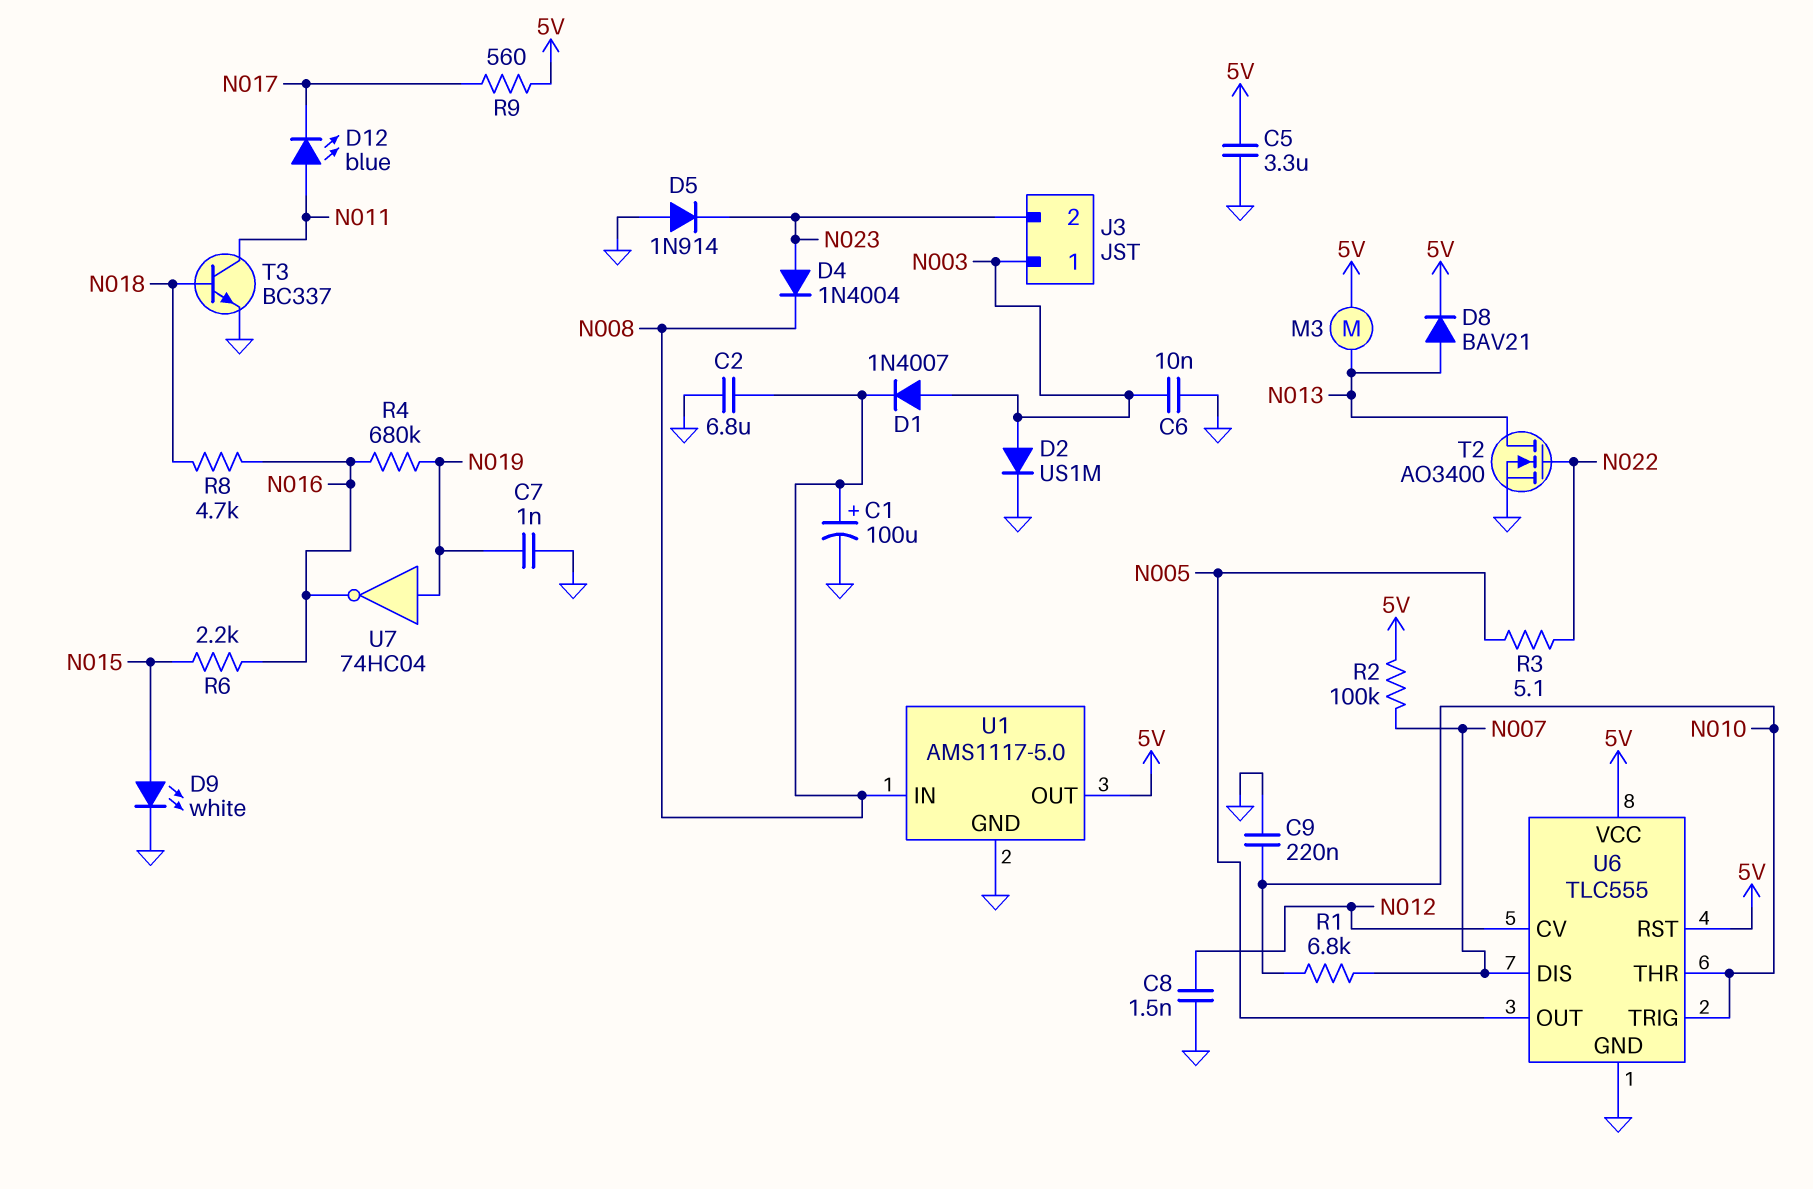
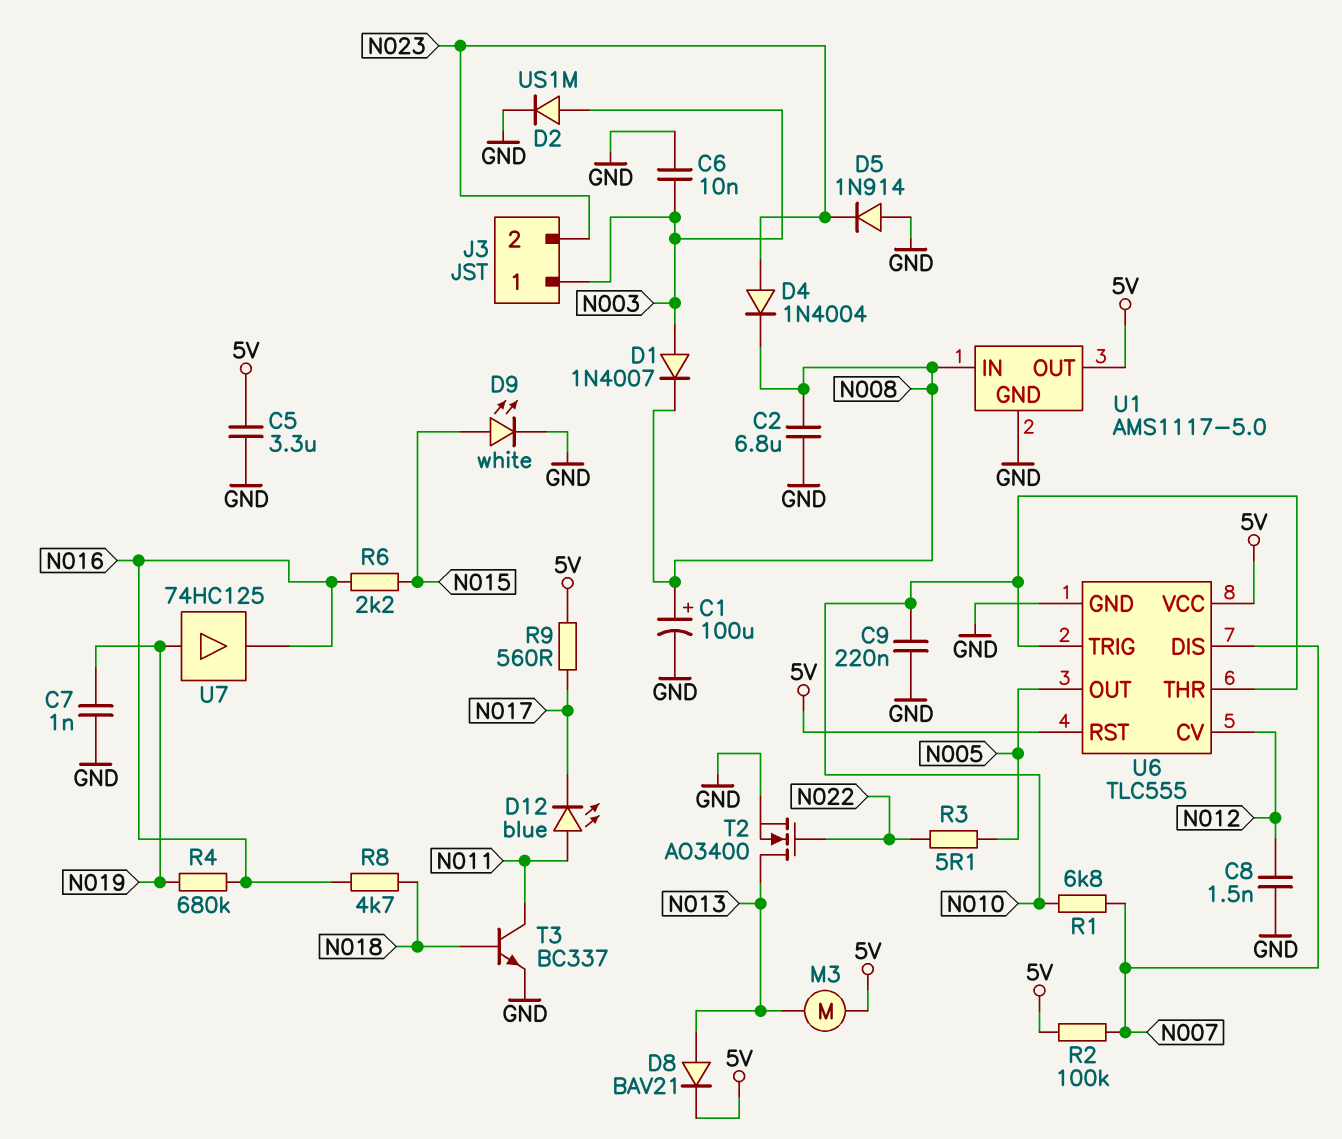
U7: NOT 74HC04 (in N019, out N016) -> buffer 74HC125 (in N019, out N016)

